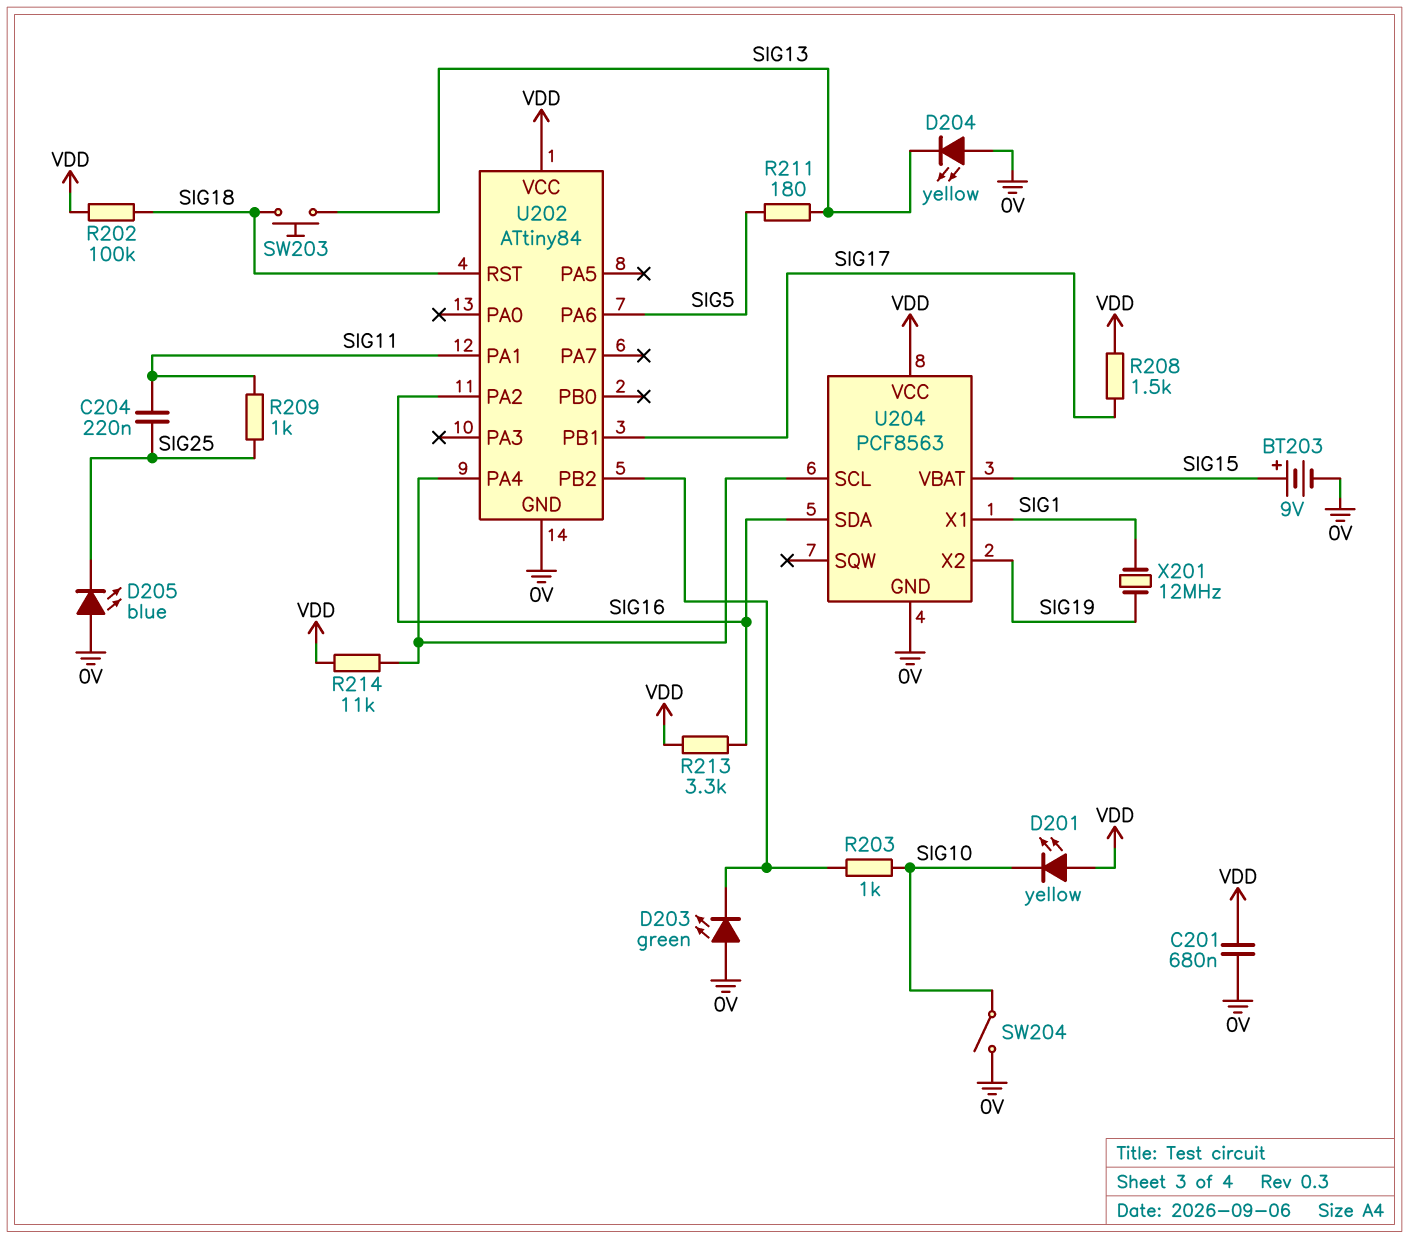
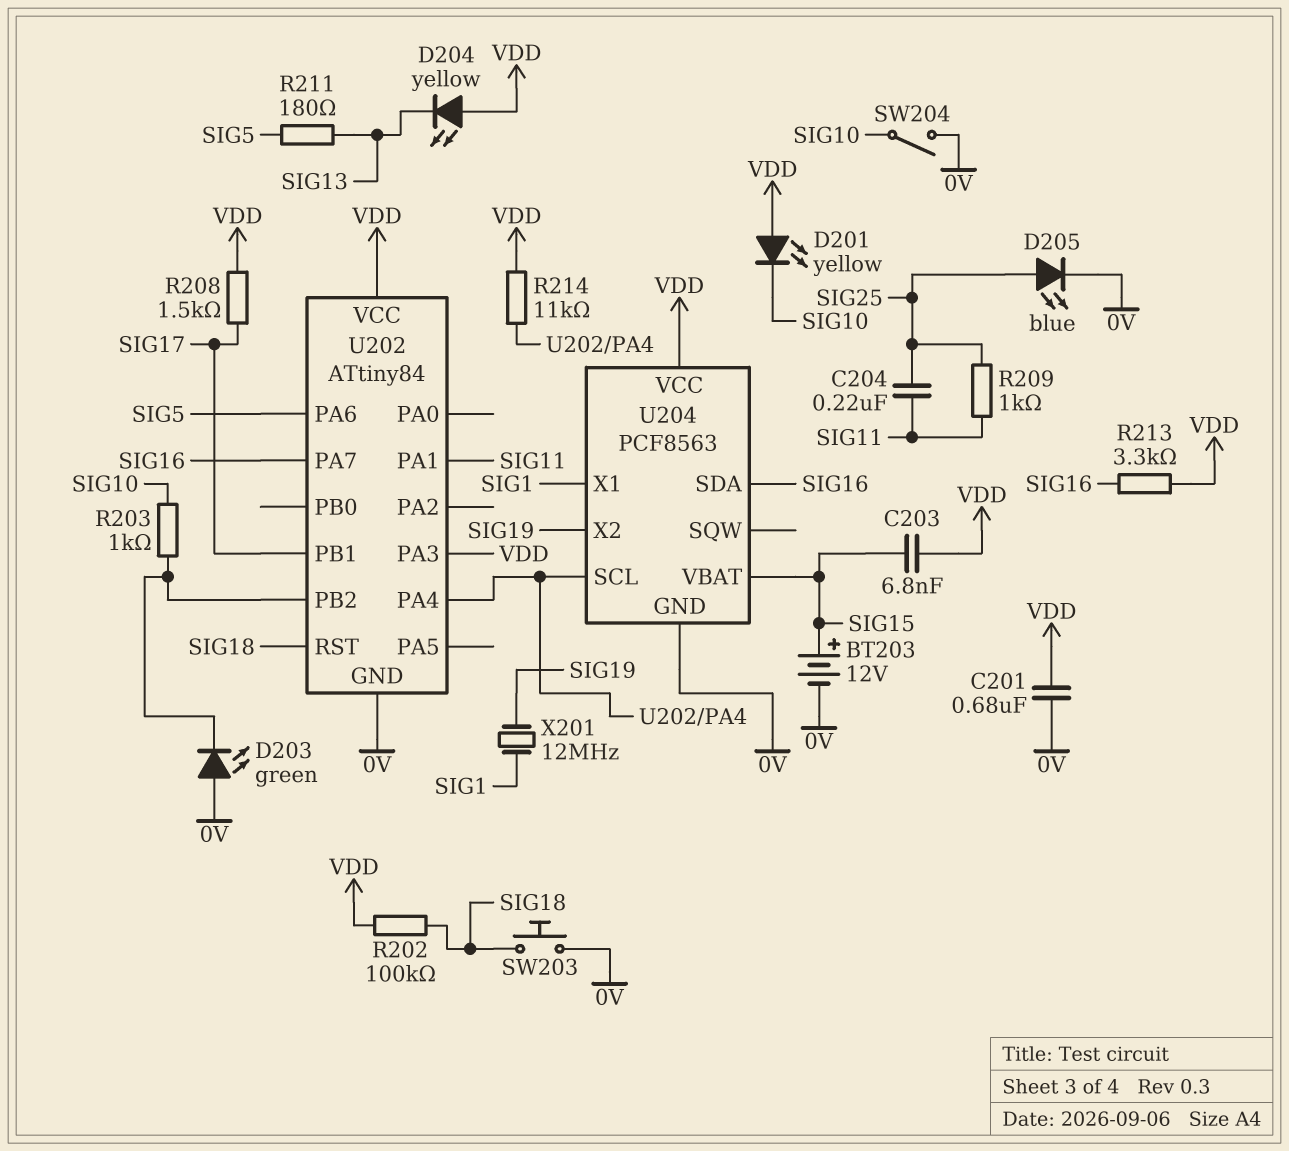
BT203: 9V (plus SIG15, minus 0V) -> 12V (plus SIG15, minus 0V)
C203: none -> 6.8nF (SIG15, VDD)
D204: LED yellow (A 0V, K SIG13) -> LED yellow (A VDD, K SIG13)
D205: LED blue (A 0V, K SIG25) -> LED blue (A SIG25, K 0V)
SW203: button (SIG13, SIG18) -> button (0V, SIG18)
U202 pin PA2: SIG16 -> none
U202 pin PA3: none -> VDD
U202 pin PA7: none -> SIG16

